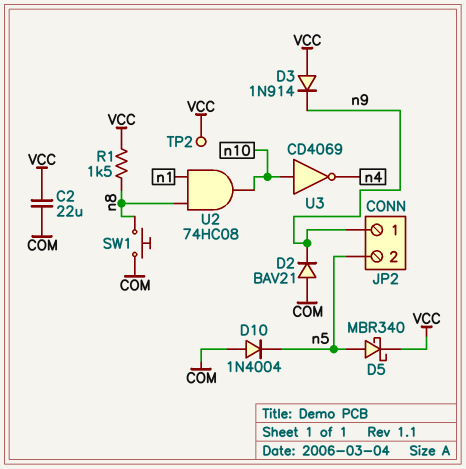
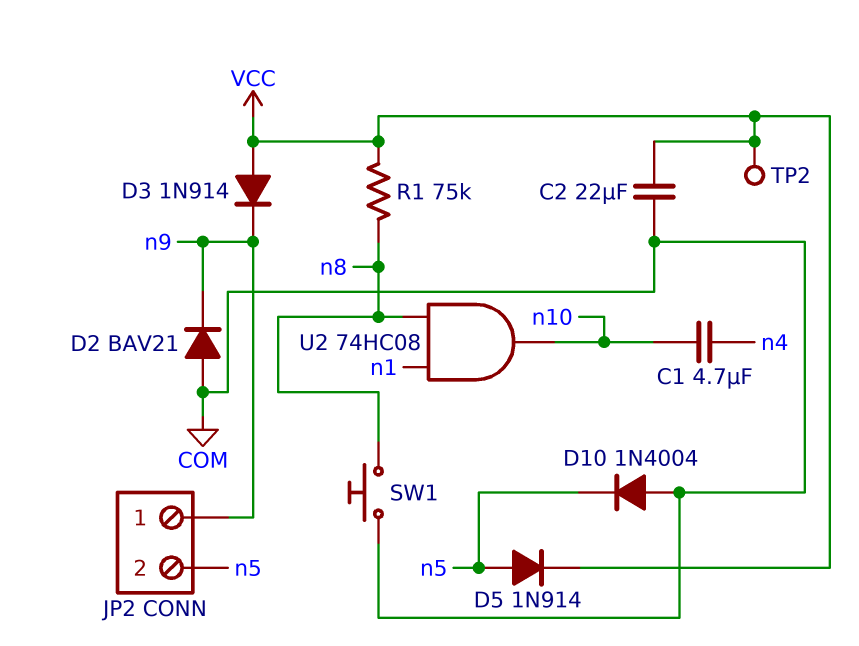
C1: none -> 4.7uF (n4, n10)
D5: schottky MBR340 (A n5, K VCC) -> diode 1N914 (A n5, K VCC)
R1: 1.5k (VCC, n8) -> 75k (VCC, n8)
U3: NOT CD4069 (in n10, out n4) -> none

